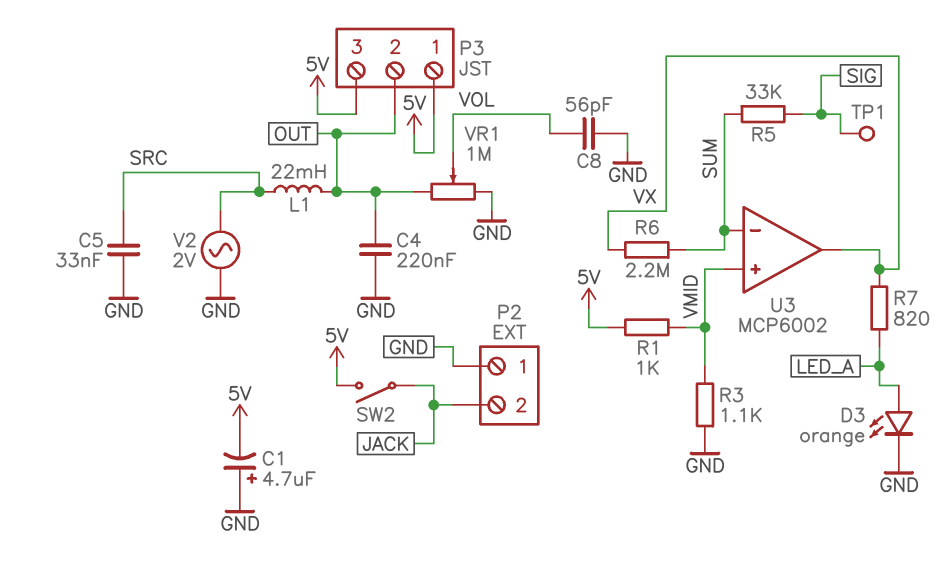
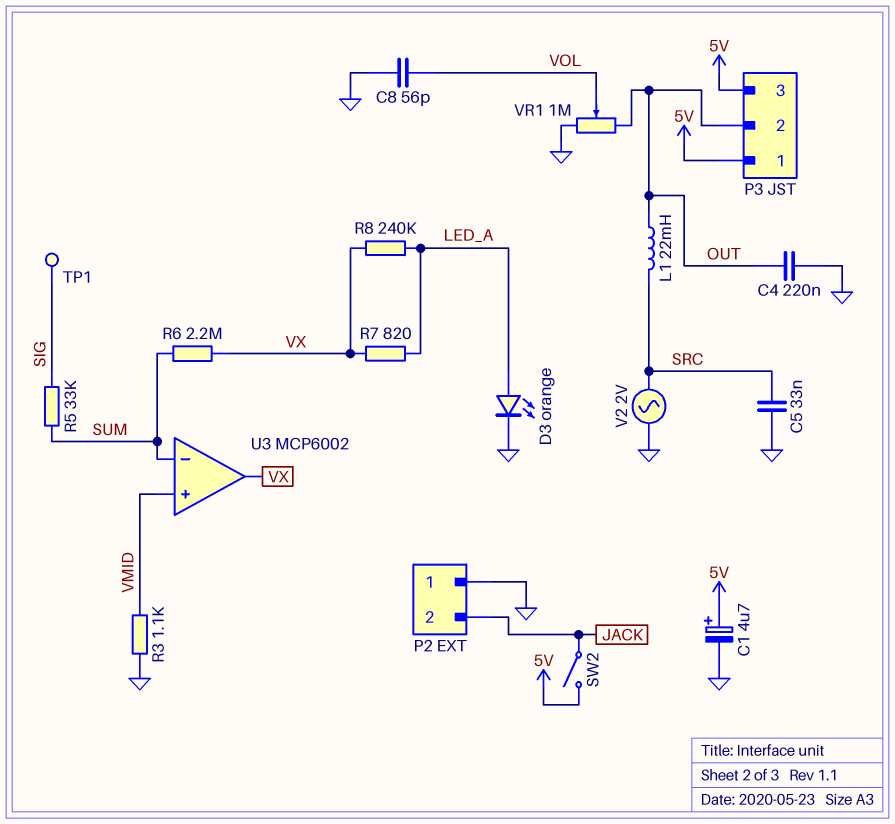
C1: 4.7uF (plus GND, minus 5V) -> 4.7uF (plus 5V, minus GND)
R1: 1k (5V, VMID) -> none
R8: none -> 240k (LED_A, VX)

